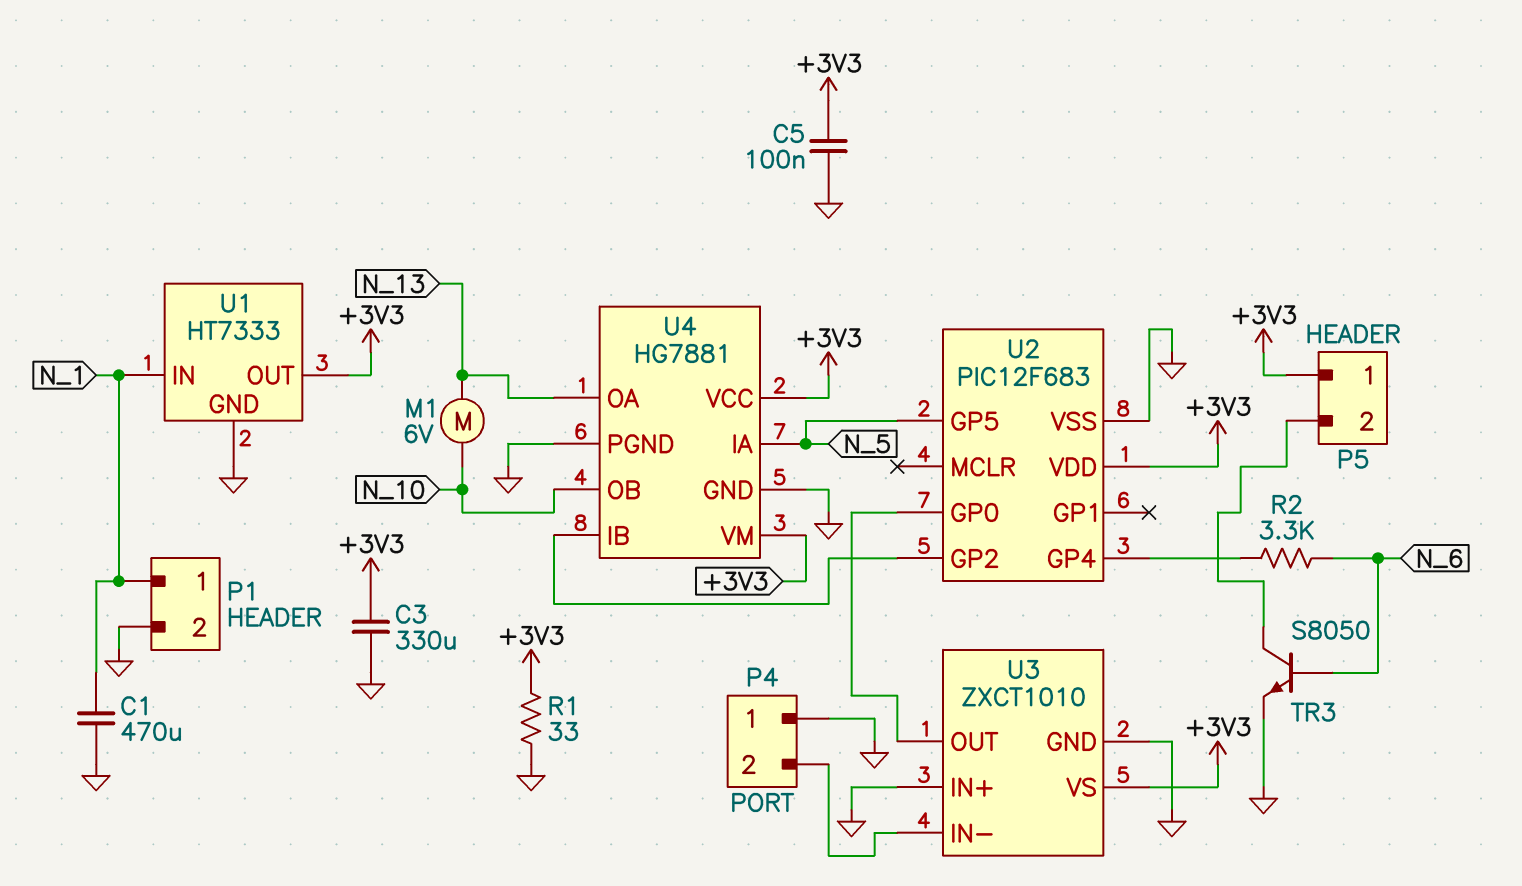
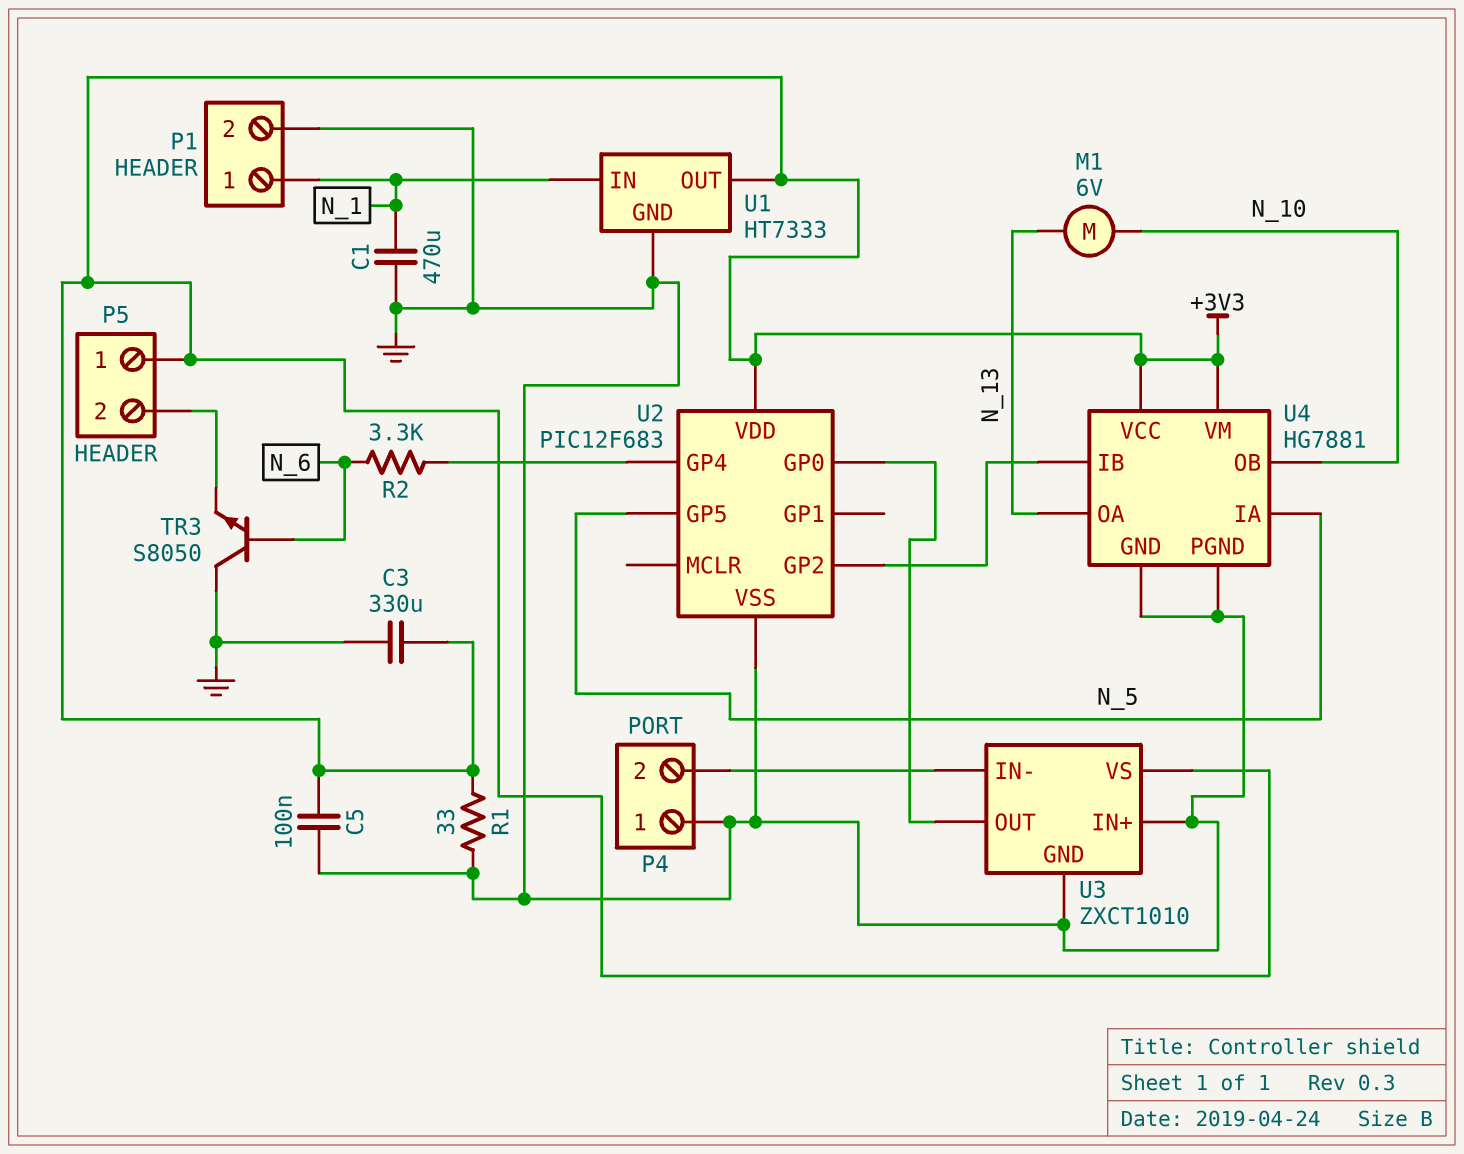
TR3: NPN S8050 (B N_6, C P5/2, E GND) -> NPN S8050 (B N_6, C GND, E P5/2)

